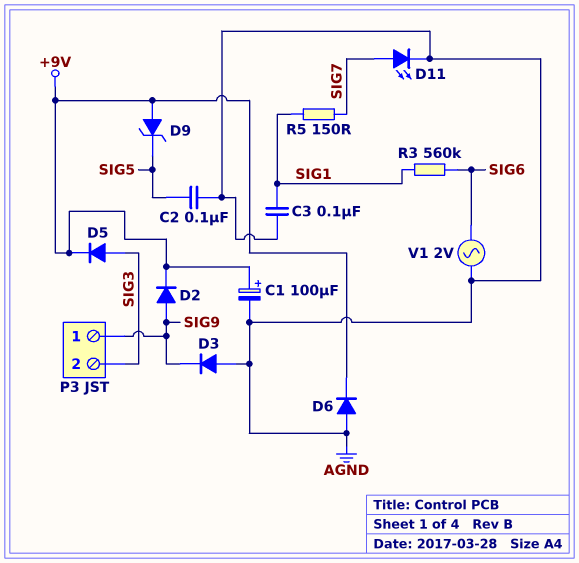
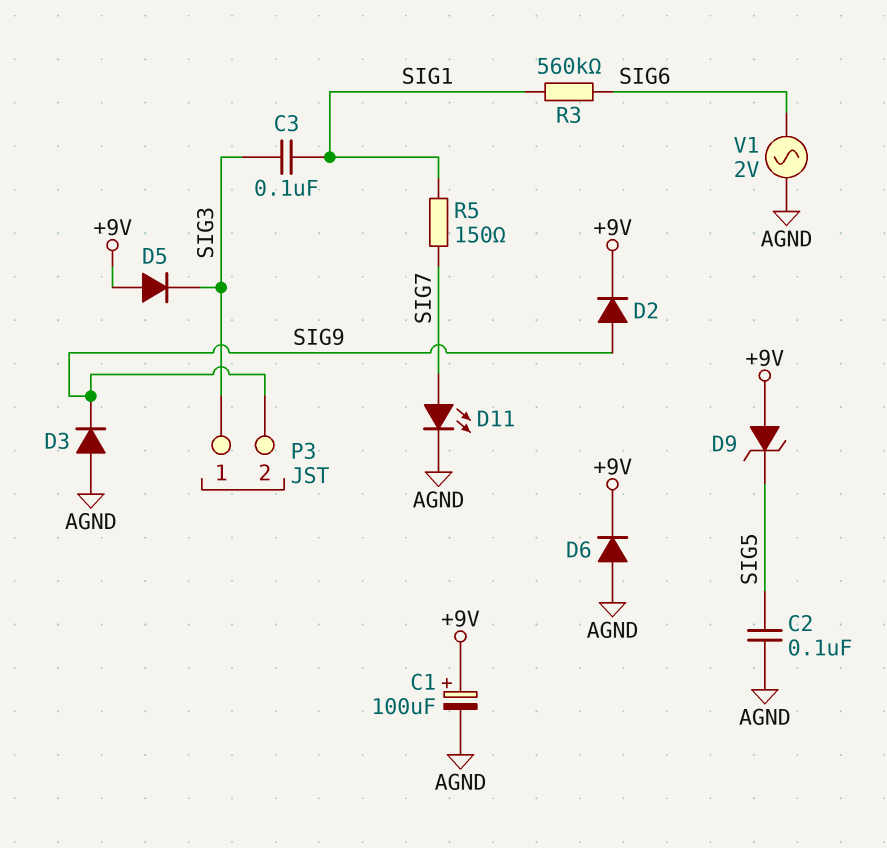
C3: 100nF (AGND, SIG1) -> 100nF (SIG1, SIG3)
D5: diode (A SIG3, K +9V) -> diode (A +9V, K SIG3)
P3 pin 1: SIG9 -> SIG3
P3 pin 2: SIG3 -> SIG9

